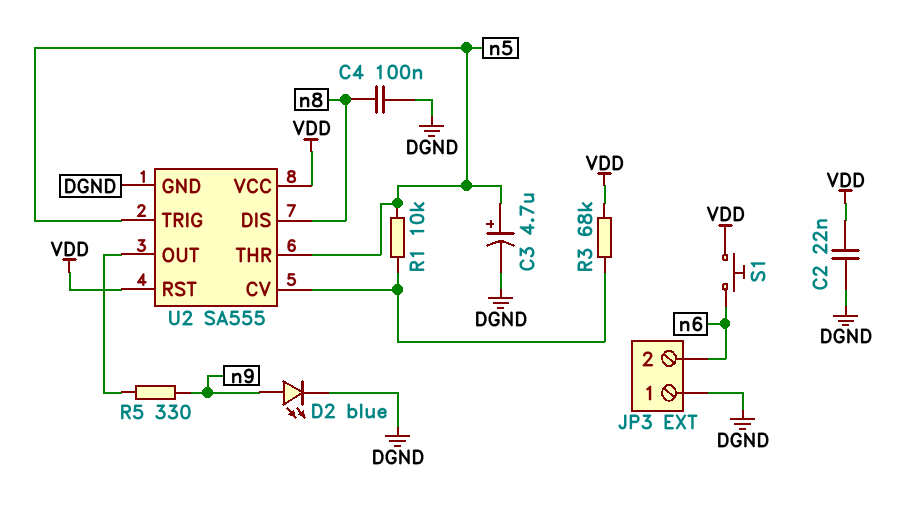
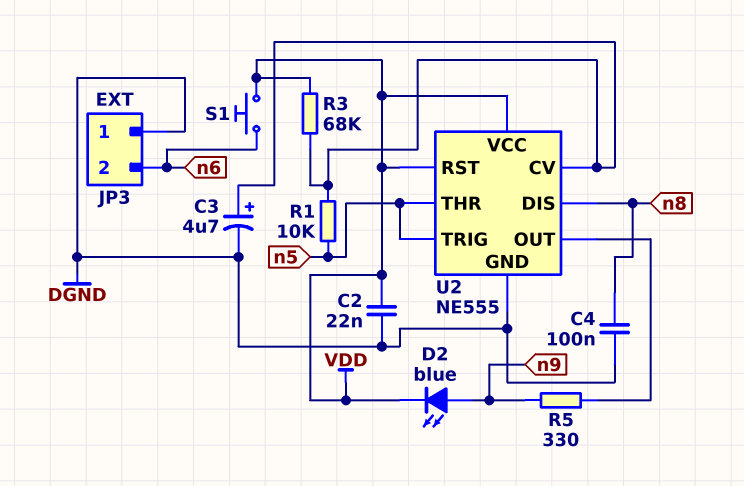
C3: 4.7uF (plus n5, minus DGND) -> 4.7uF (plus U2/CV, minus DGND)
D2: LED blue (A n9, K DGND) -> LED blue (A n9, K VDD)
U2: SA555 -> NE555

